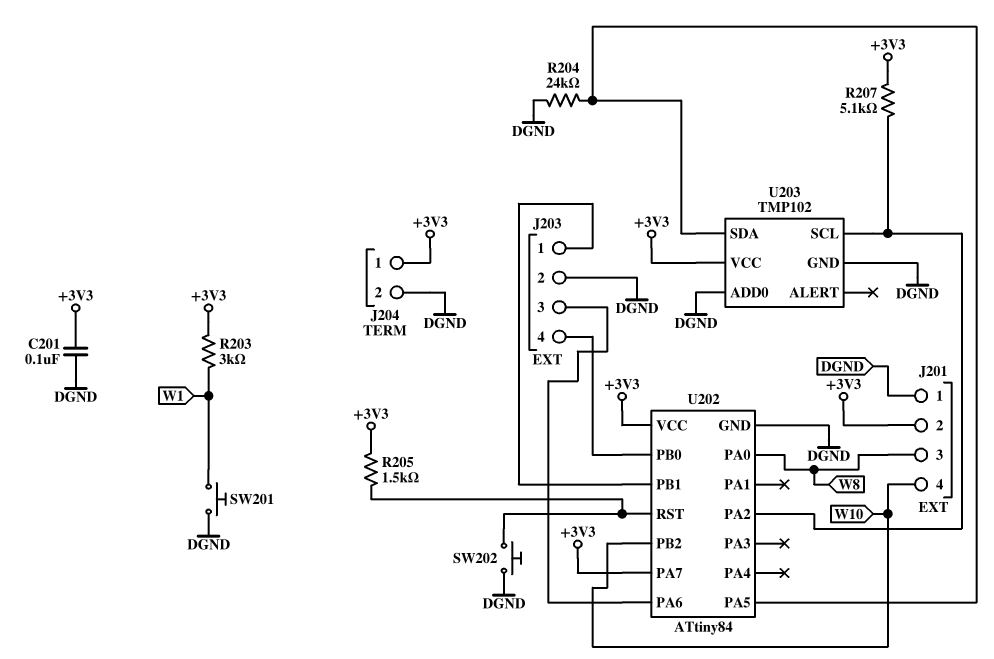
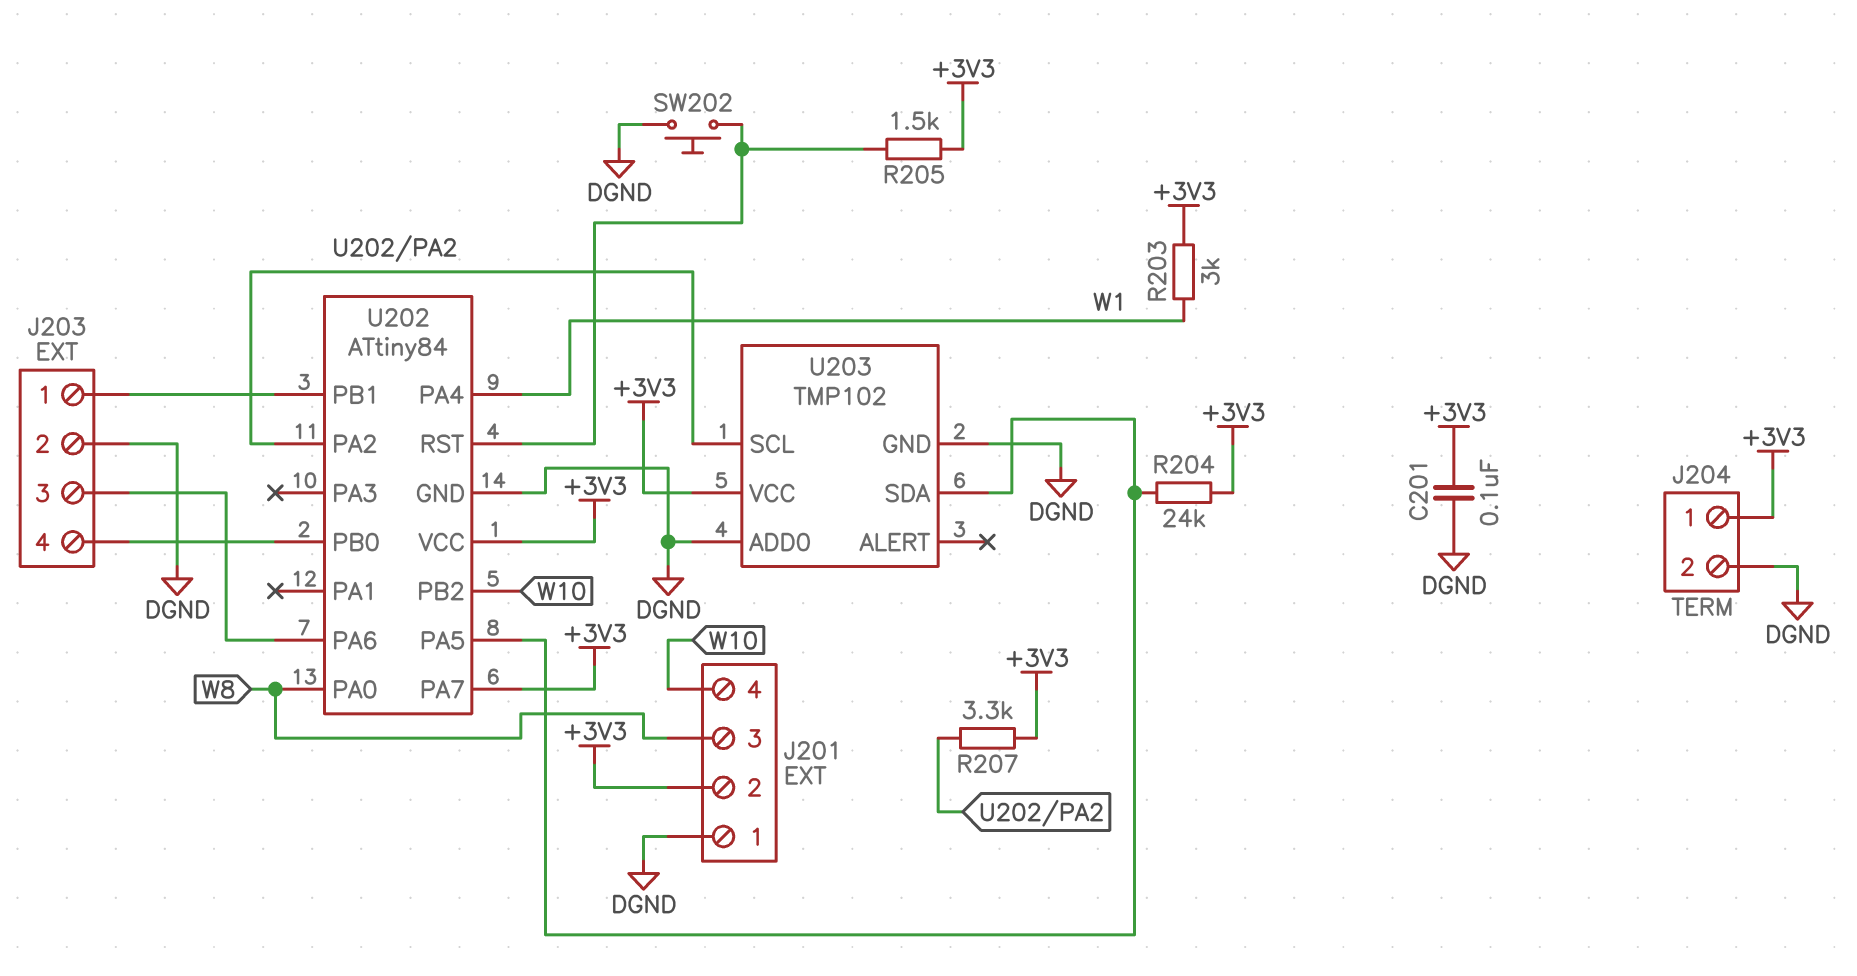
R204: 24k (DGND, U202/PA5) -> 24k (+3V3, U202/PA5)
R207: 5.1k (+3V3, U202/PA2) -> 3.3k (+3V3, U202/PA2)
SW201: button (DGND, W1) -> none
U202 pin PA4: none -> W1

